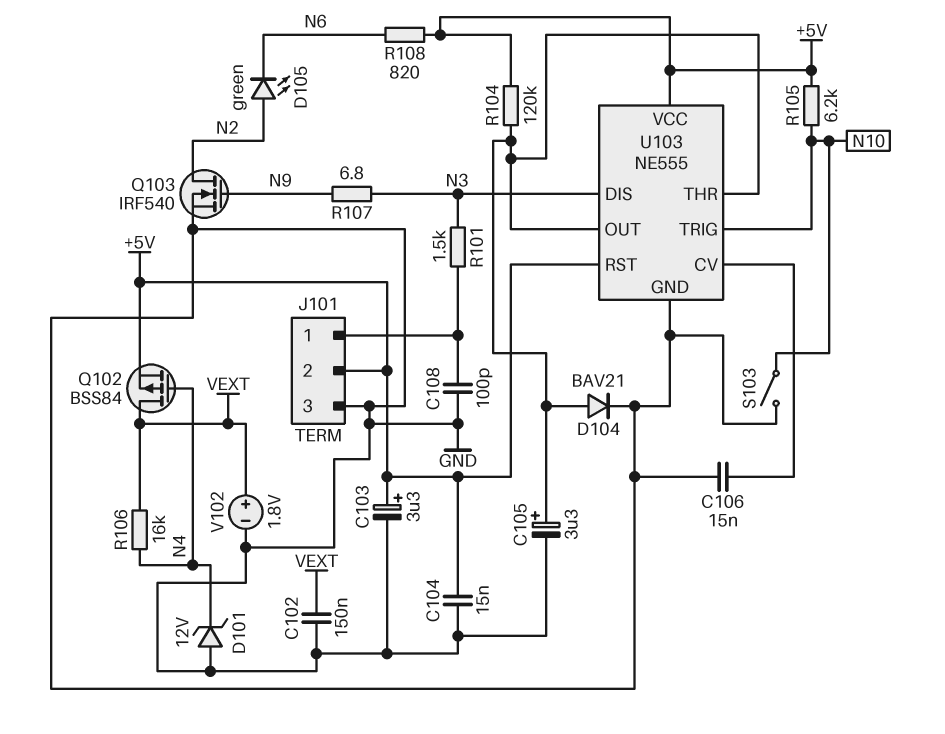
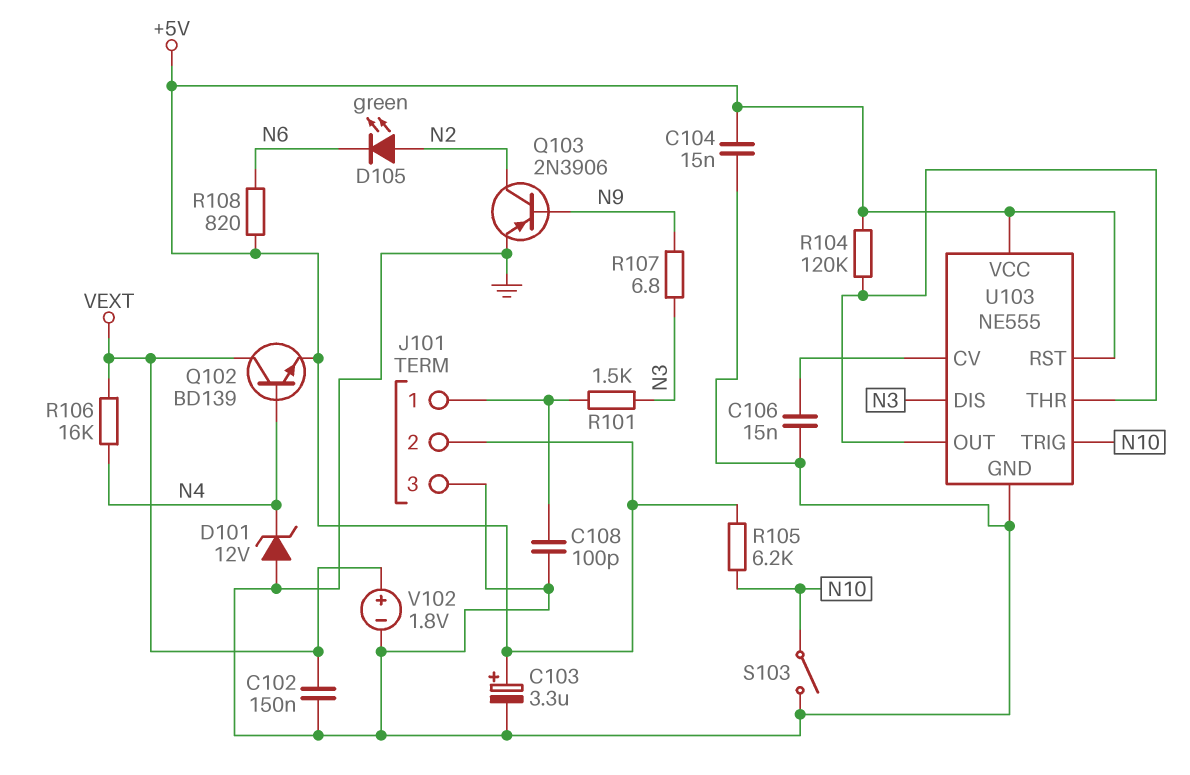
C105: 3.3uF (plus U103/OUT, minus GND) -> none
D104: diode BAV21 (A U103/OUT, K GND) -> none
Q102: PMOS BSS84 (G N4, D VEXT, S +5V) -> NPN BD139 (B N4, C VEXT, E +5V)
Q103: NMOS IRF540 (G N9, D N2, S GND) -> PNP 2N3906 (B N9, C N2, E GND)

